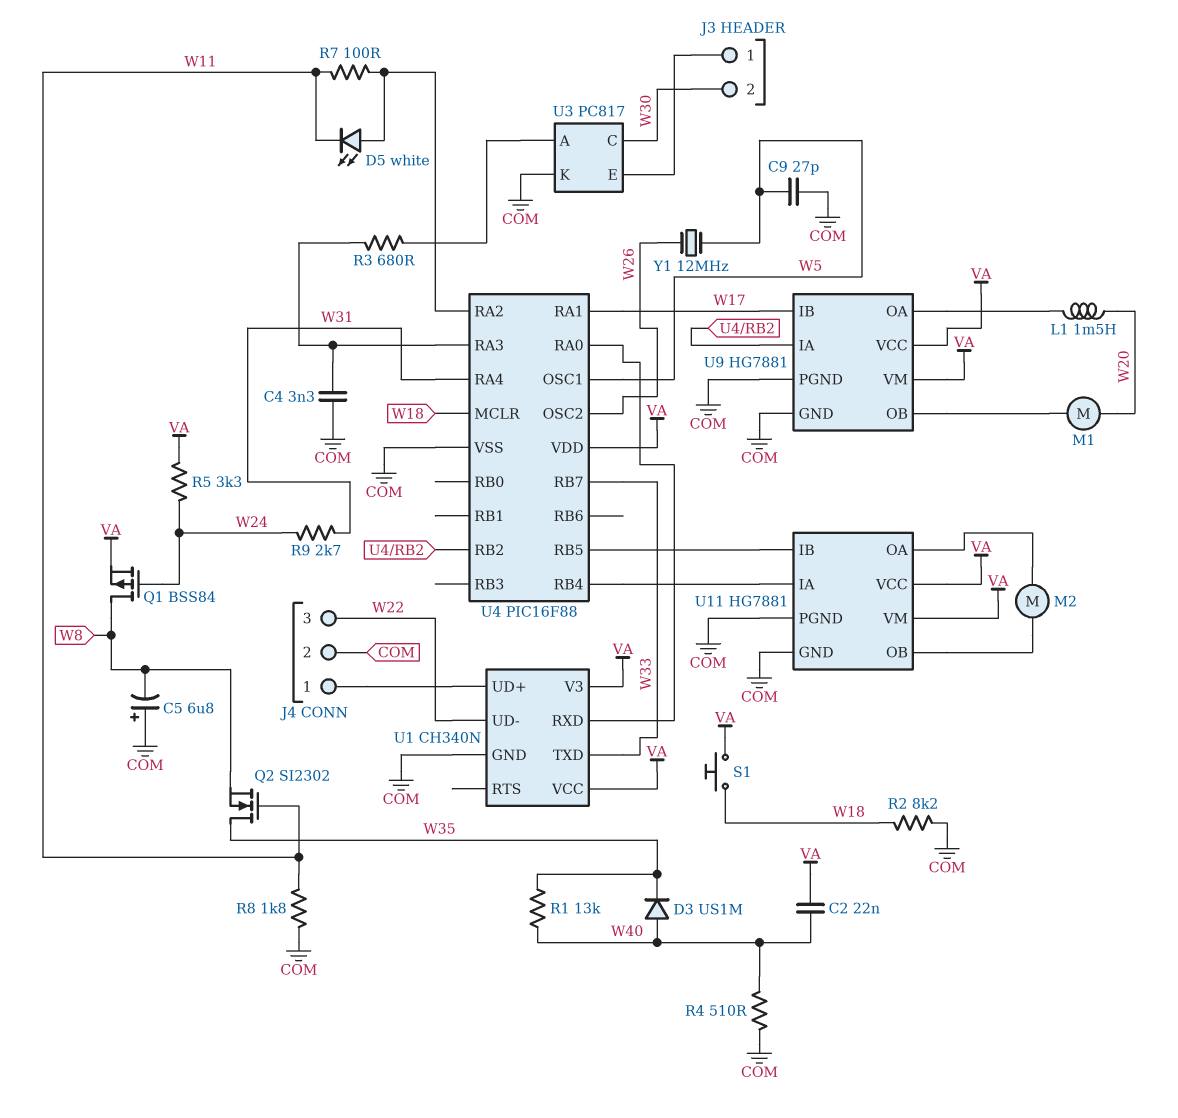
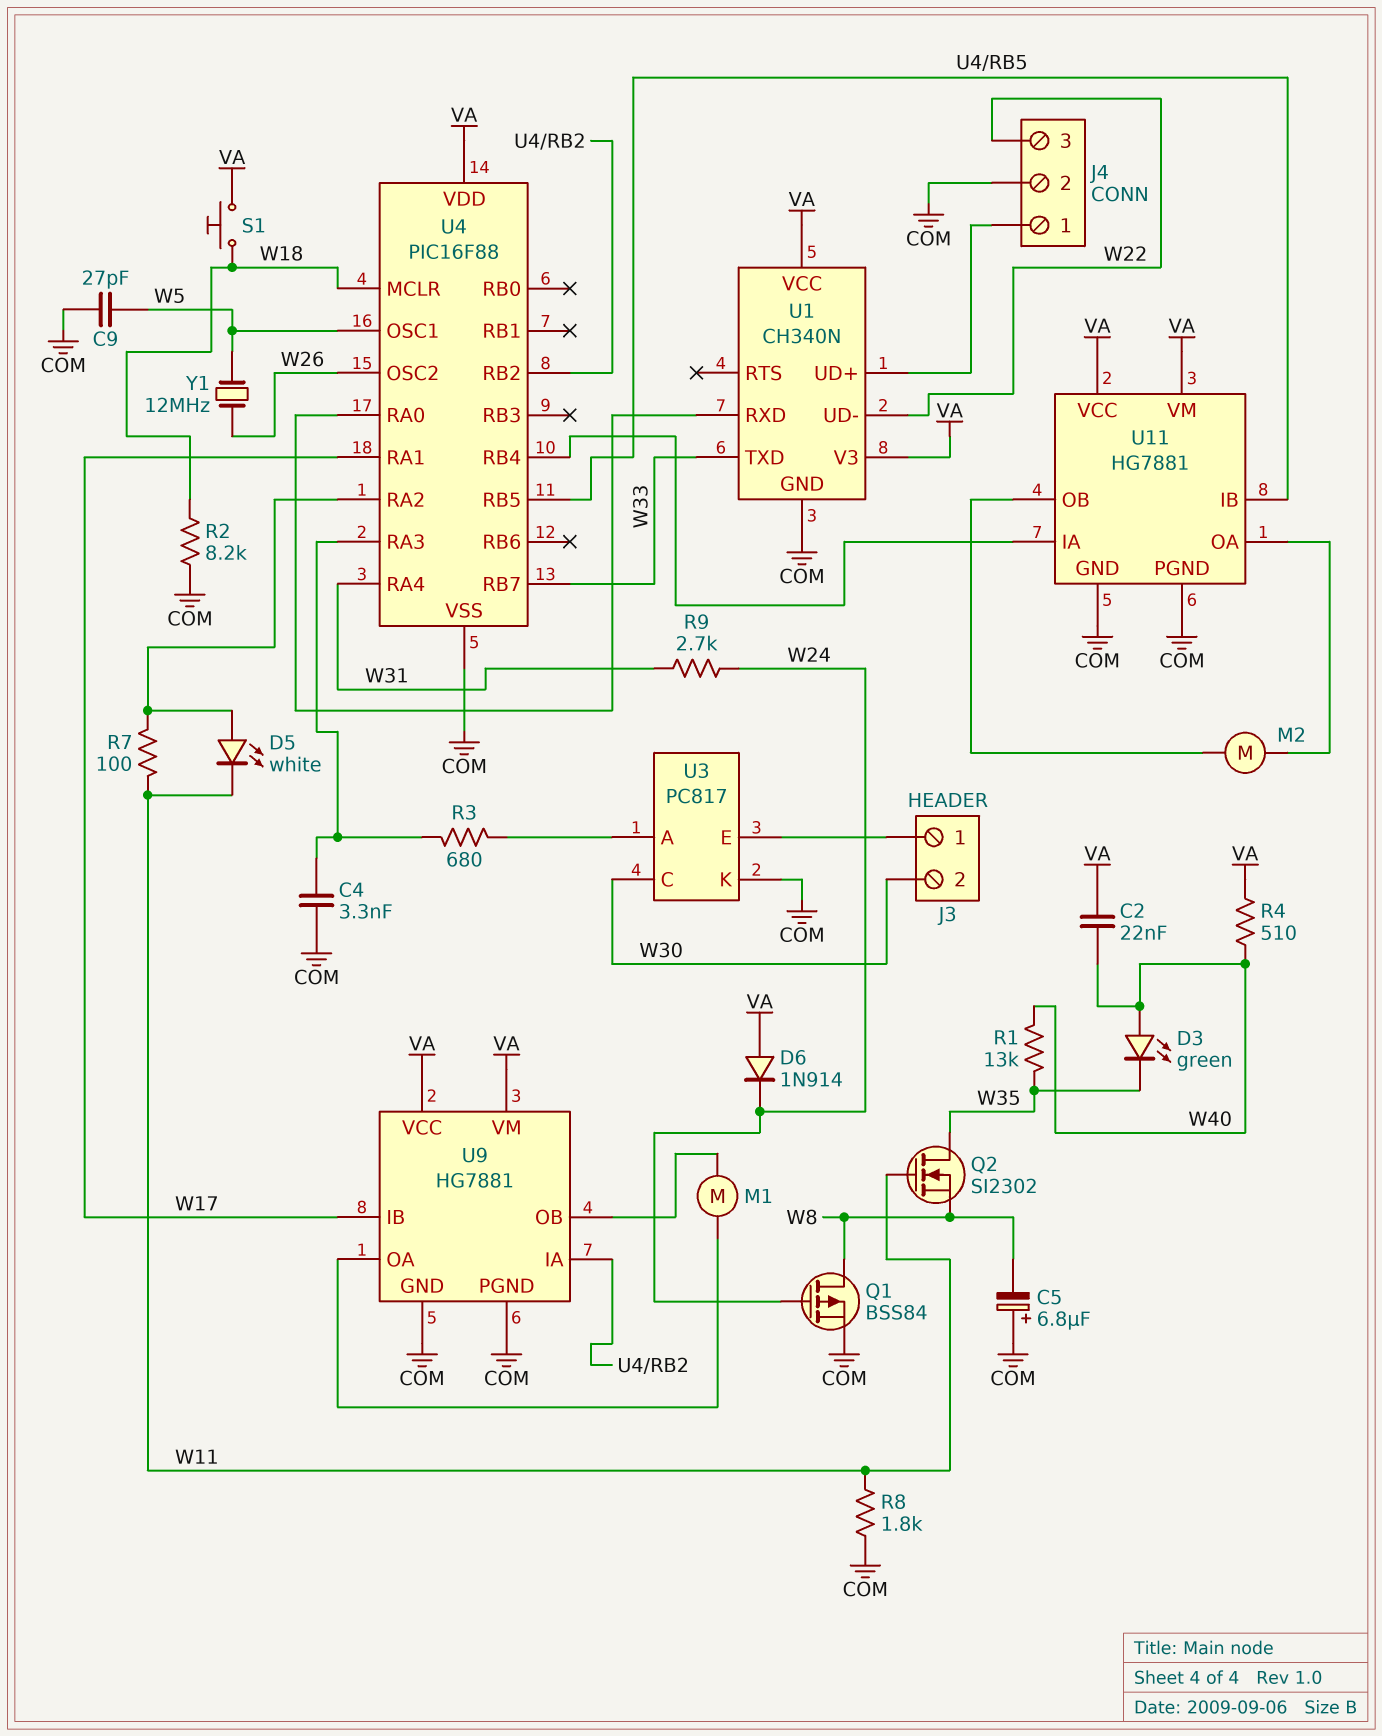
D3: diode US1M (A W40, K W35) -> LED green (A W40, K W35)
D6: none -> diode 1N914 (A VA, K W24)
L1: 1.5mH (U9/OA, W20) -> none
M1: motor (U9/OB, W20) -> motor (U9/OA, U9/OB)
Q1: PMOS BSS84 (G W24, D W8, S VA) -> PMOS BSS84 (G W24, D W8, S COM)
R4: 510 (COM, W40) -> 510 (VA, W40)
R5: 3.3k (VA, W24) -> none

